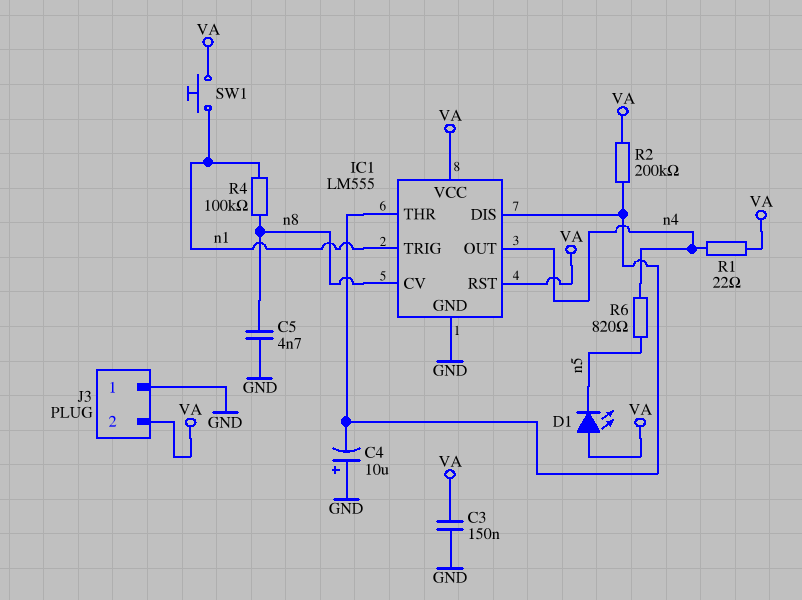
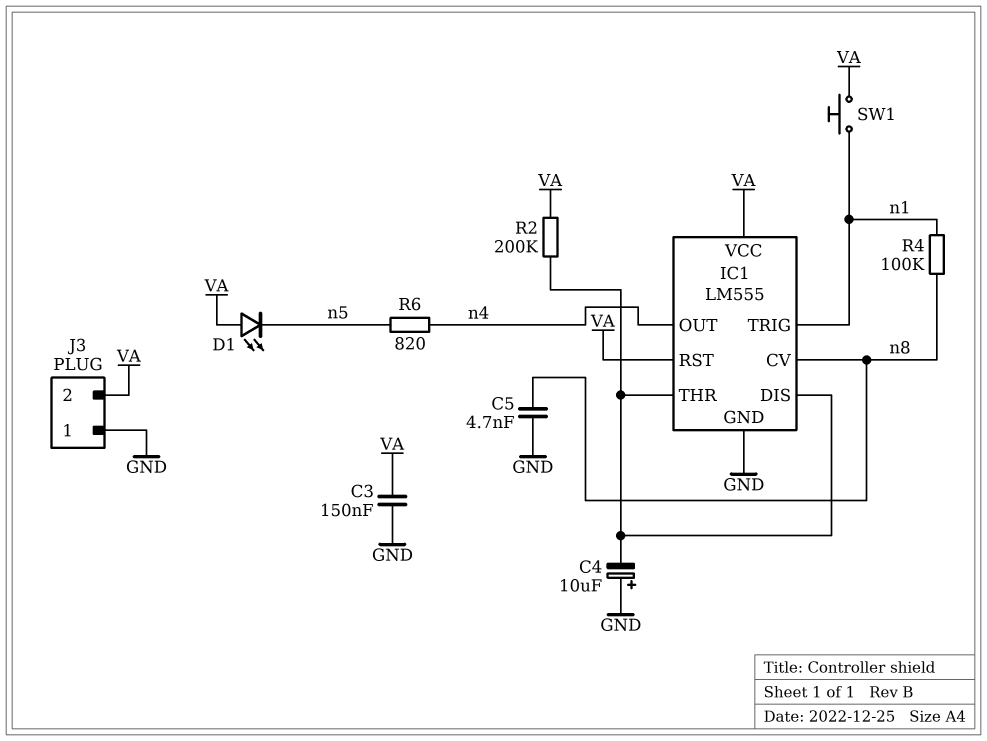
R1: 22 (VA, n4) -> none

